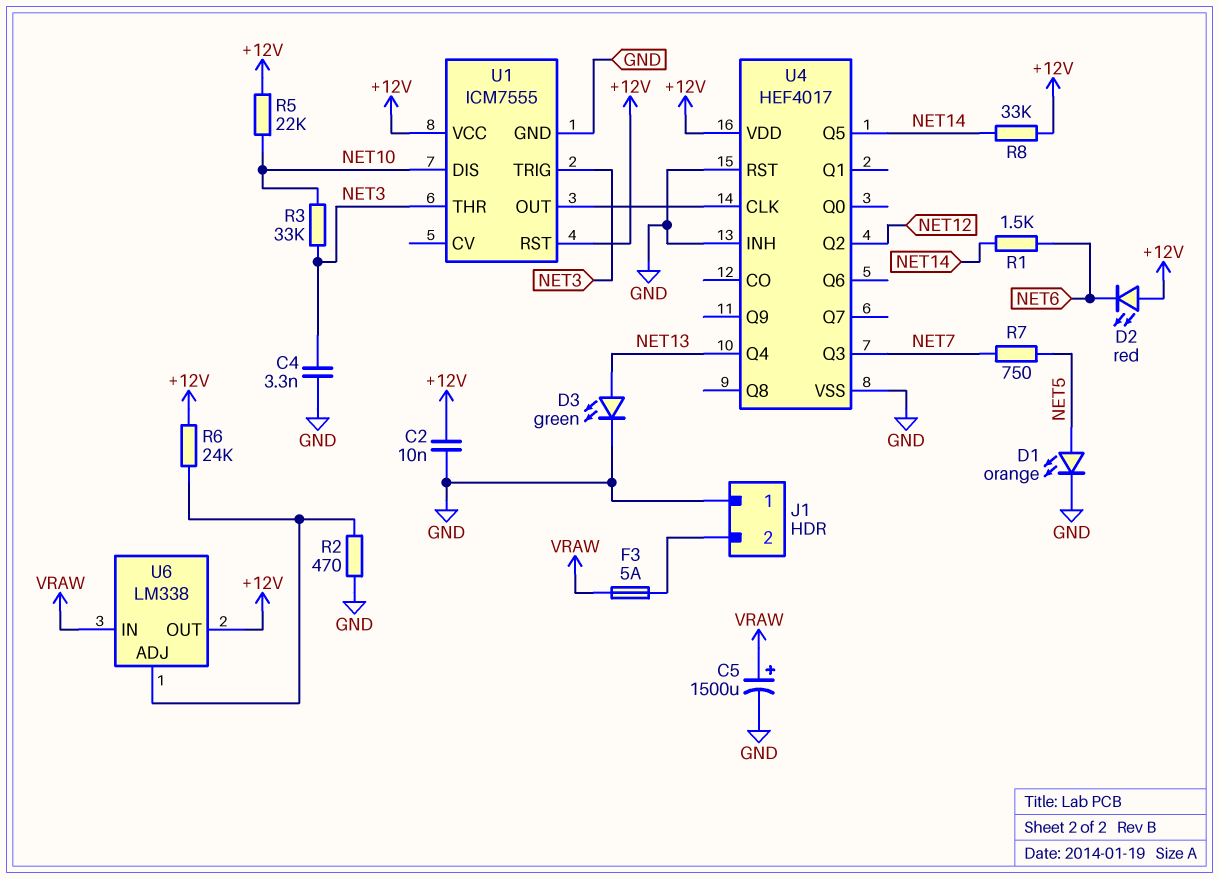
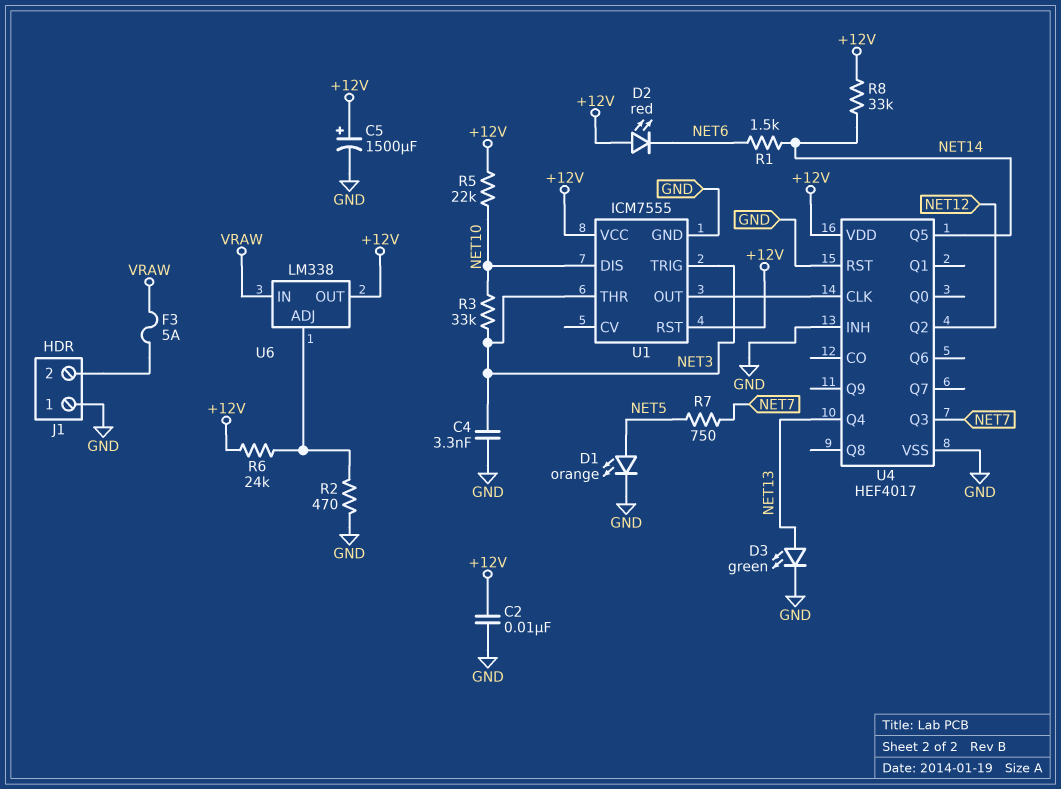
C5: 1500uF (plus VRAW, minus GND) -> 1500uF (plus +12V, minus GND)

